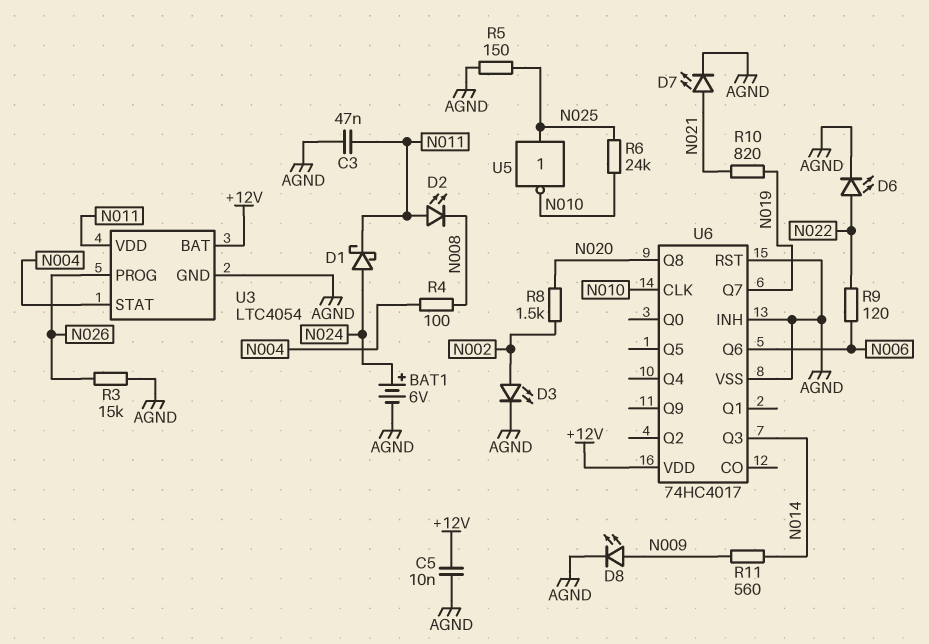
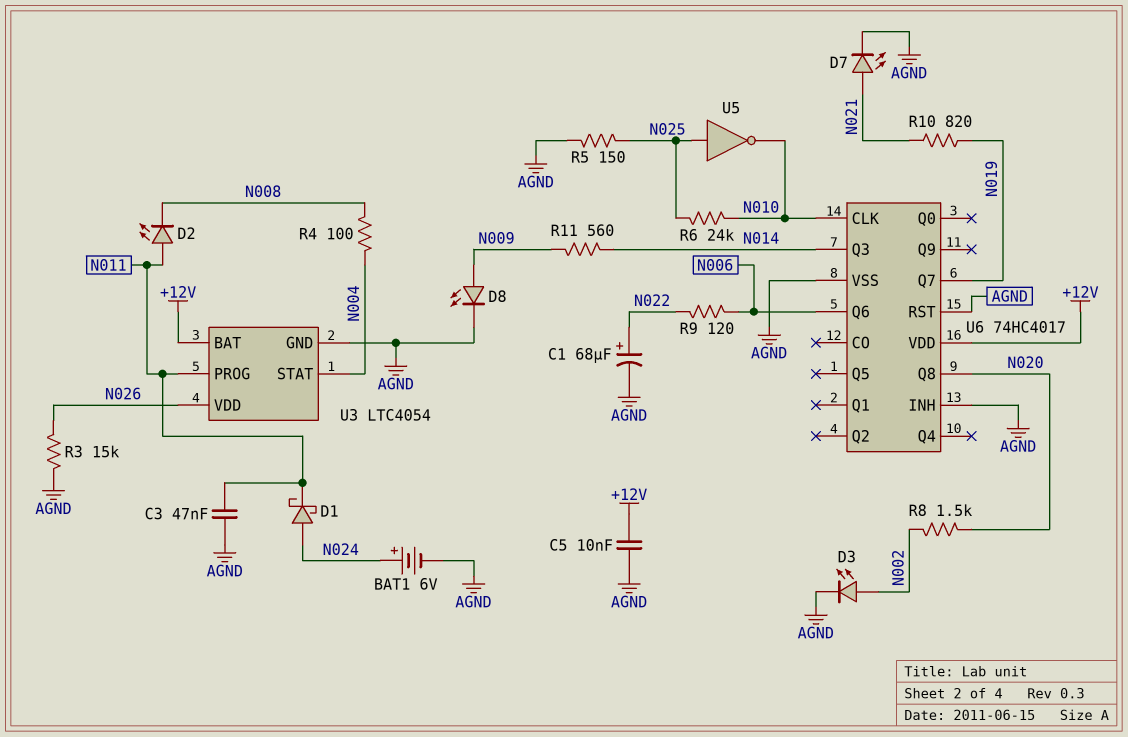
C1: none -> 68uF (plus N022, minus AGND)
D6: LED (A N022, K AGND) -> none
U3 pin PROG: N026 -> N011
U3 pin VDD: N011 -> N026

